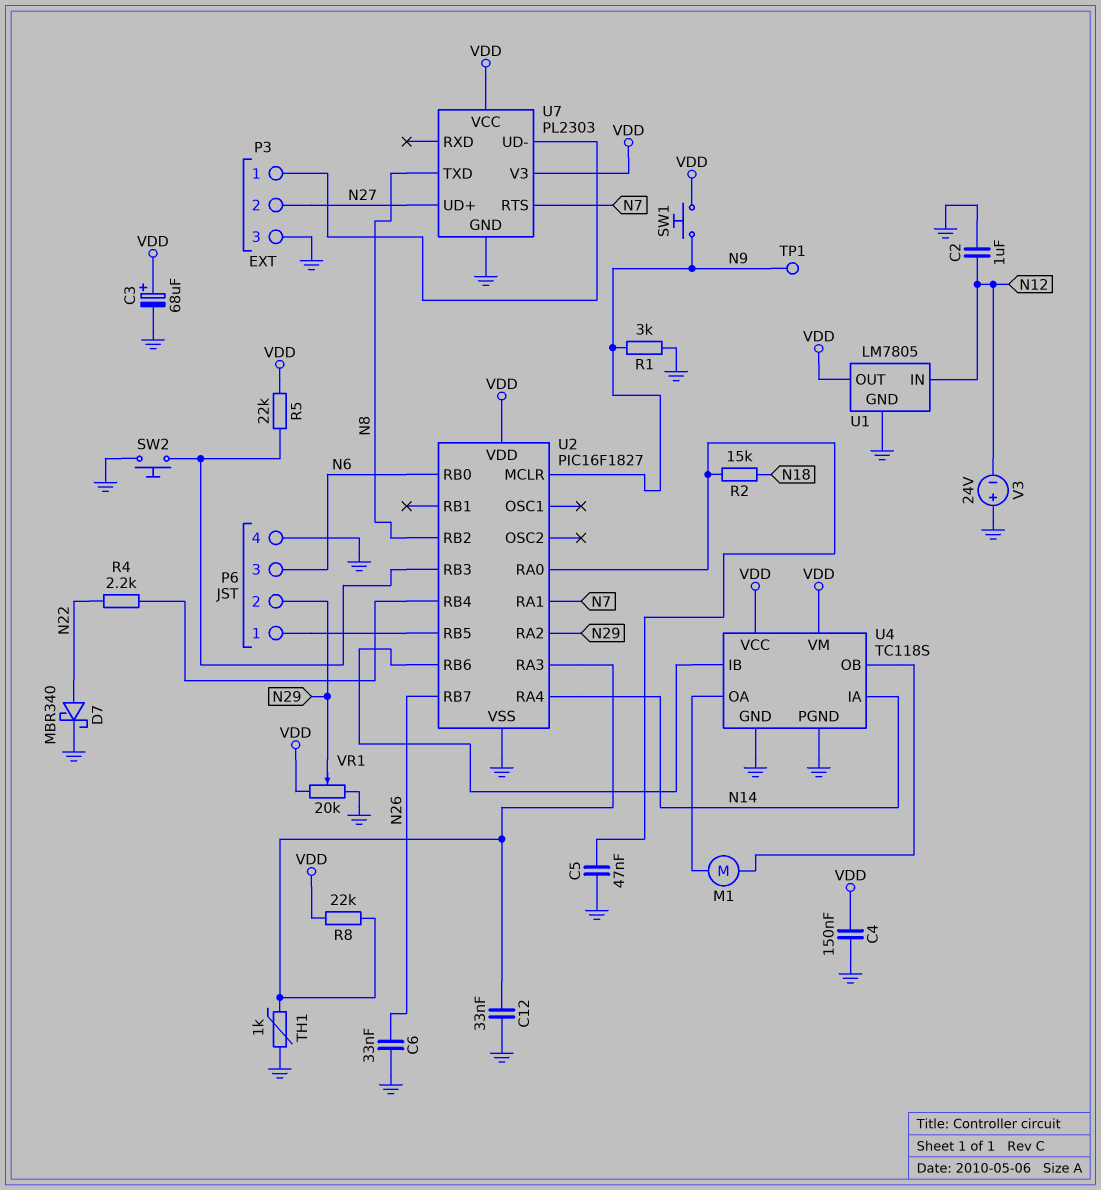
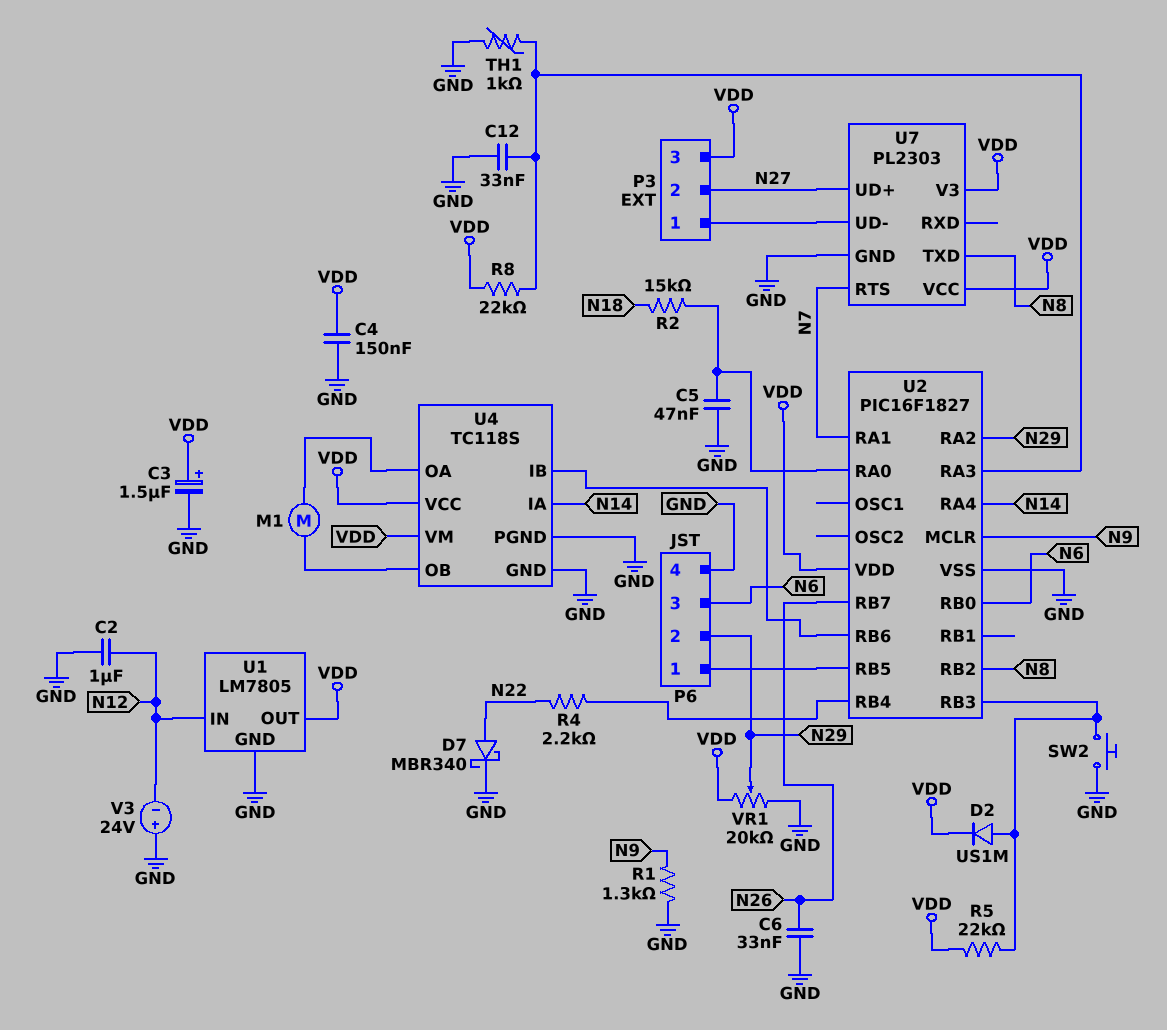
C3: 68uF (plus VDD, minus GND) -> 1.5uF (plus VDD, minus GND)
D2: none -> diode US1M (A U2/RB3, K VDD)
P3 pin 3: GND -> VDD
R1: 3k (GND, N9) -> 1.3k (GND, N9)
SW1: button (N9, VDD) -> none
TP1: test point (N9) -> none

